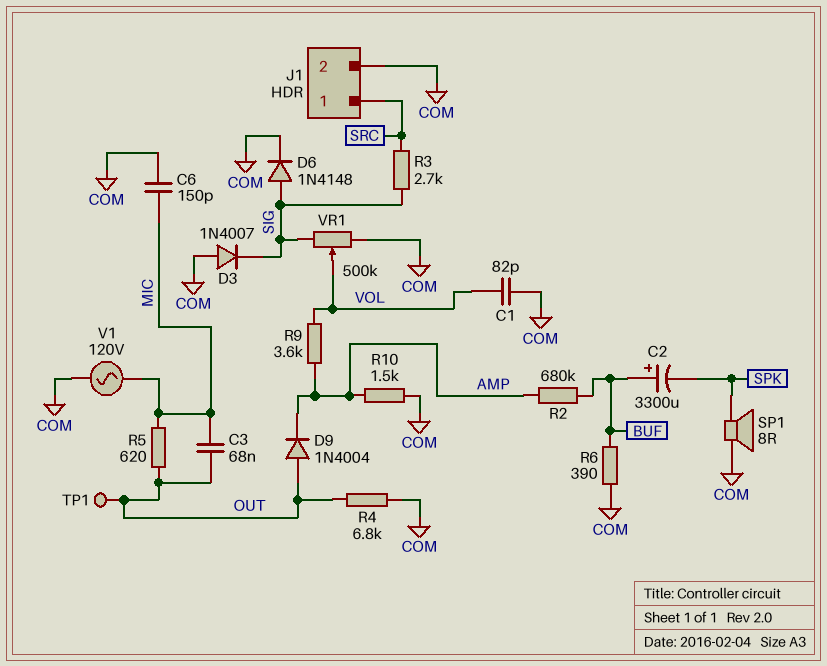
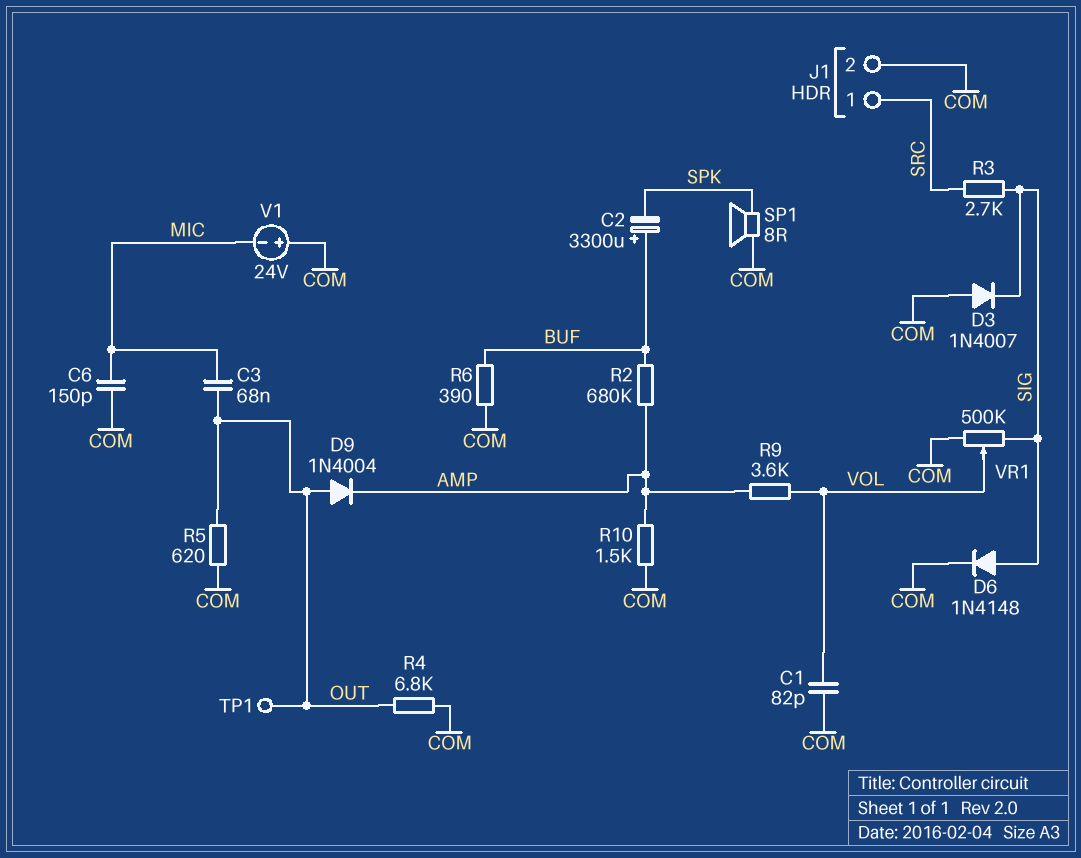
R5: 620 (MIC, OUT) -> 620 (COM, OUT)
V1: AC 120V (COM, MIC) -> 24V (plus COM, minus MIC)

